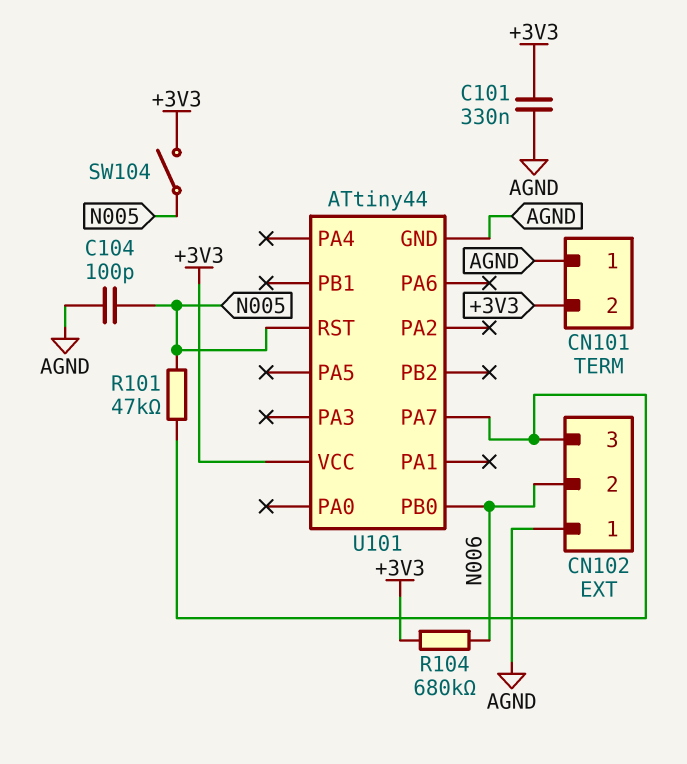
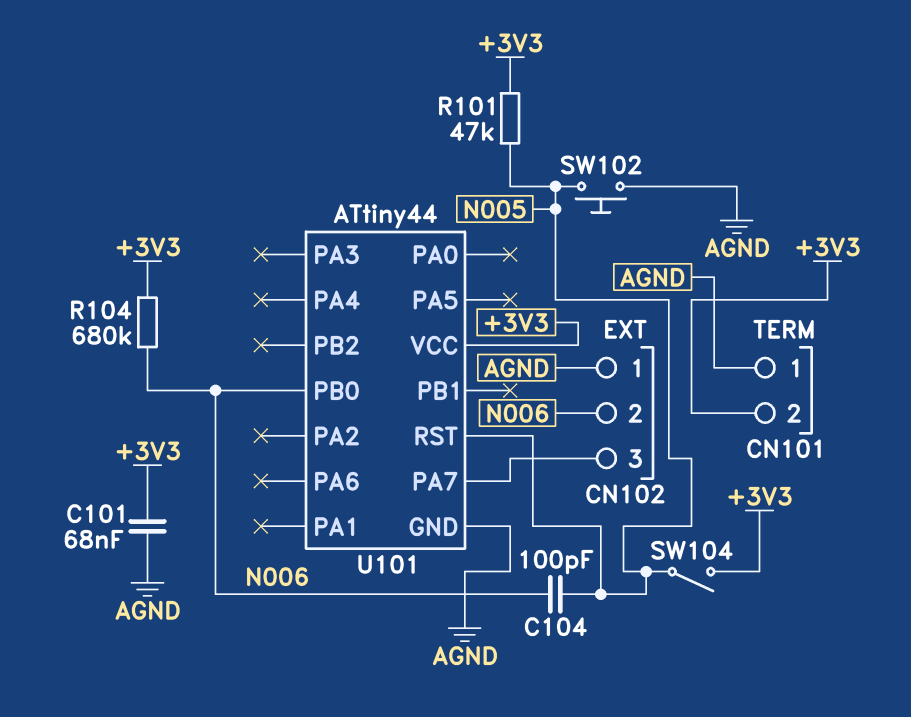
C101: 330nF (+3V3, AGND) -> 68nF (+3V3, AGND)
C104: 100pF (AGND, N005) -> 100pF (N005, N006)
R101: 47k (CN102/3, N005) -> 47k (+3V3, N005)
SW102: none -> button (AGND, N005)

